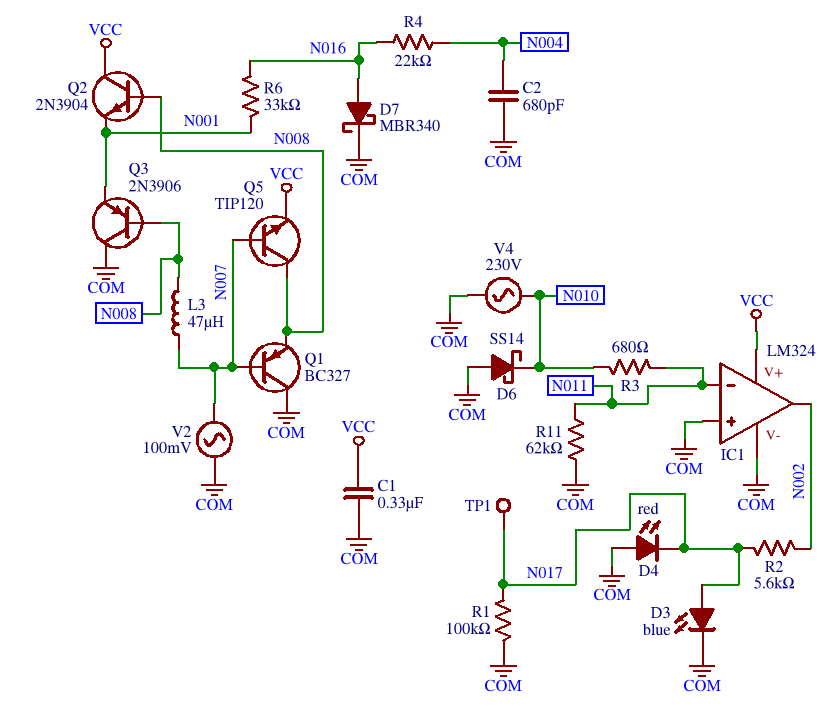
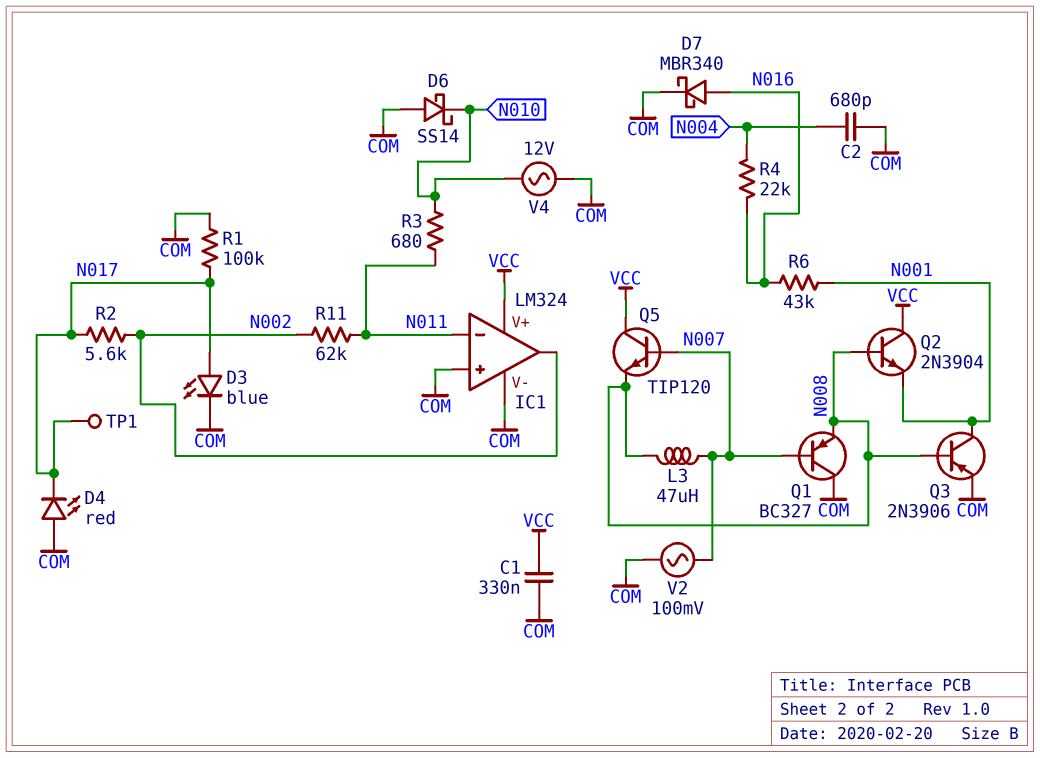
Q3: PNP 2N3906 (B N008, C COM, E N001) -> PNP 2N3906 (B N008, C N001, E COM)
Q5: NPN TIP120 (B N007, C N008, E VCC) -> NPN TIP120 (B N007, C VCC, E N008)
R6: 33k (N001, N016) -> 43k (N001, N016)
R11: 62k (COM, N011) -> 62k (N002, N011)
V4: AC 230V (COM, N010) -> AC 12V (COM, N010)

